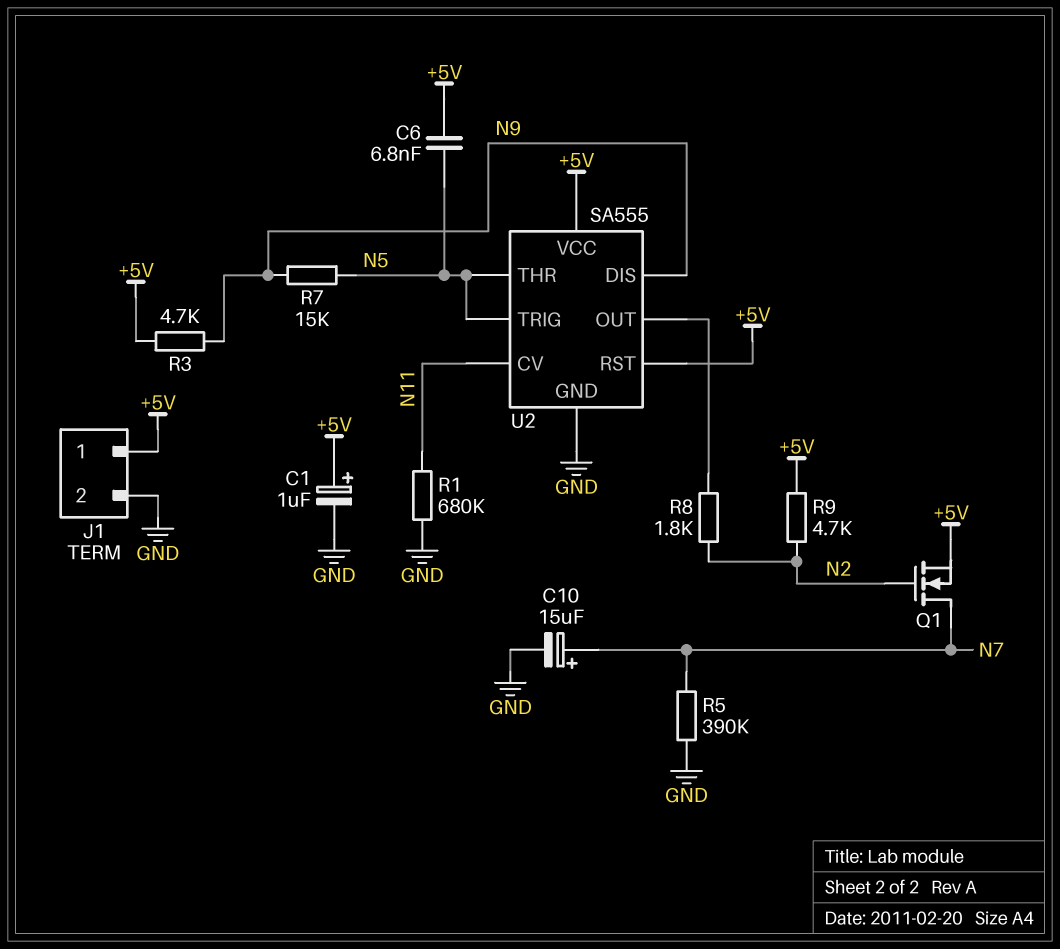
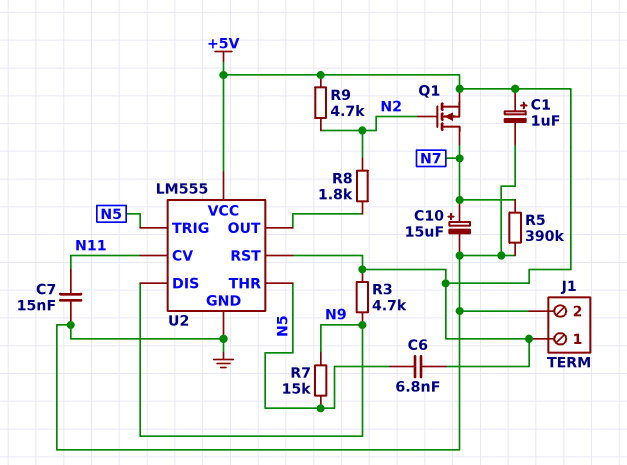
C7: none -> 15nF (GND, N11)
R1: 680k (GND, N11) -> none
U2: SA555 -> LM555

